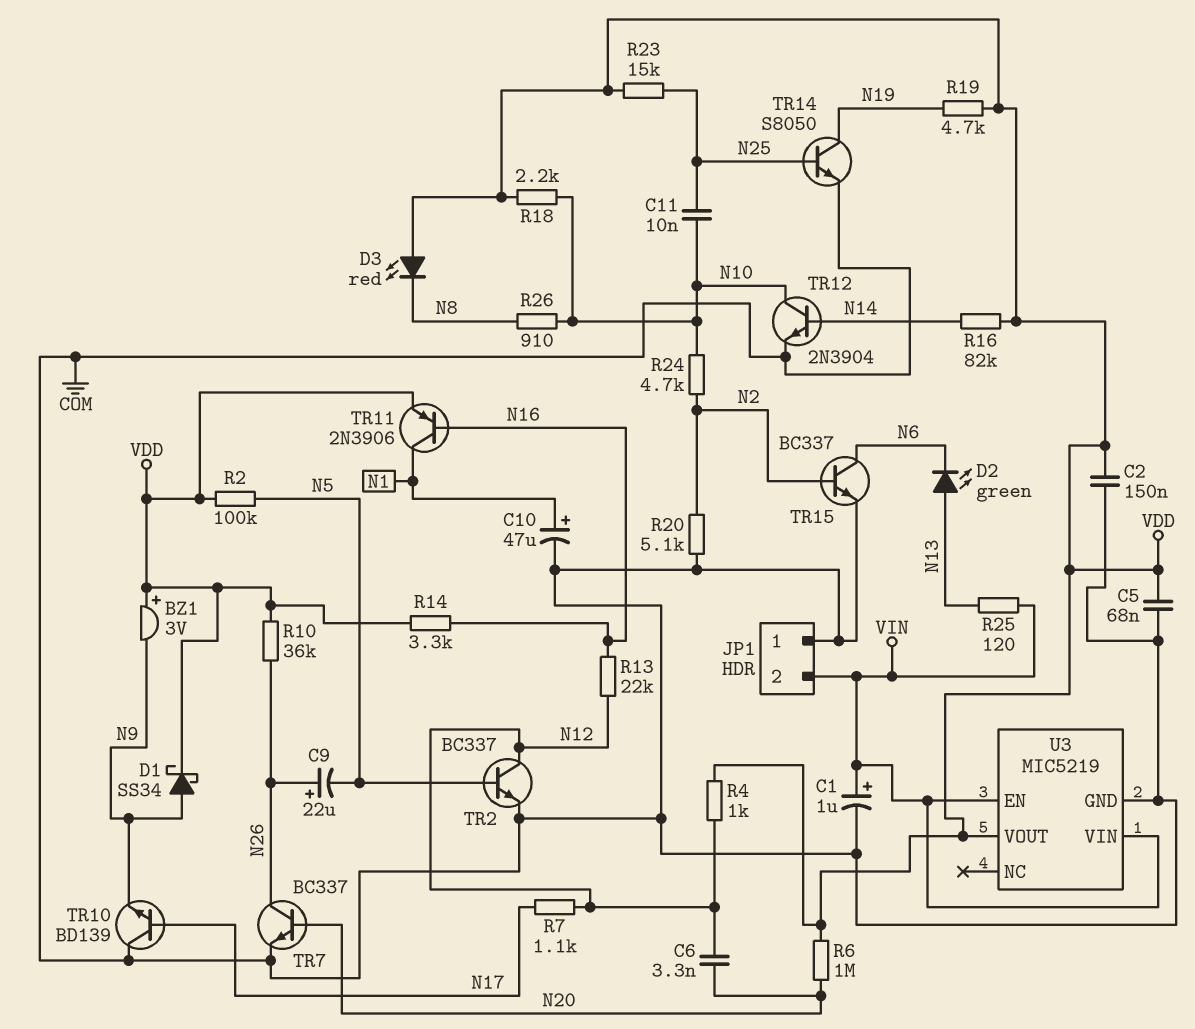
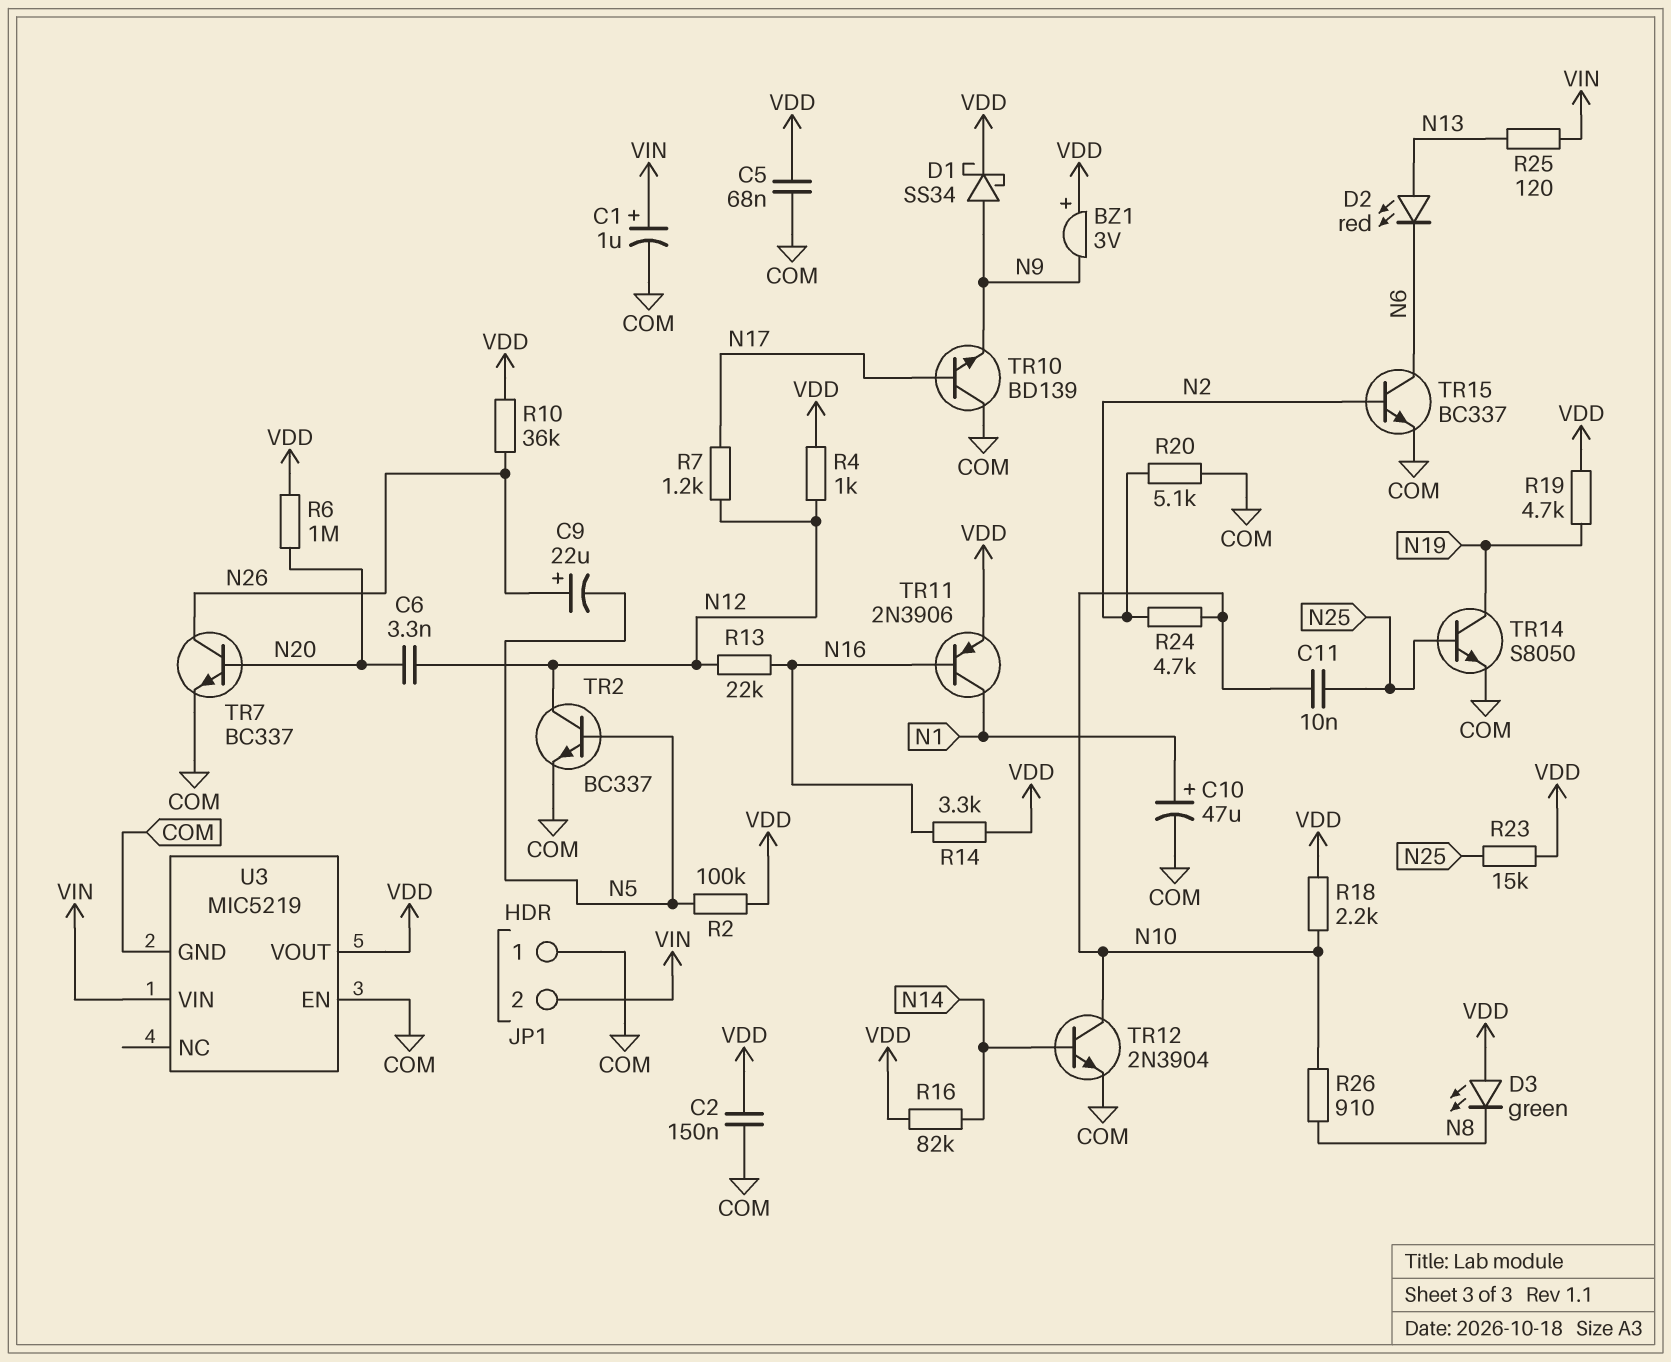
D2: LED green (A N13, K N6) -> LED red (A N13, K N6)
D3: LED red (A VDD, K N8) -> LED green (A VDD, K N8)
R7: 1.1k (N12, N17) -> 1.2k (N12, N17)
U3 pin EN: VIN -> COM

